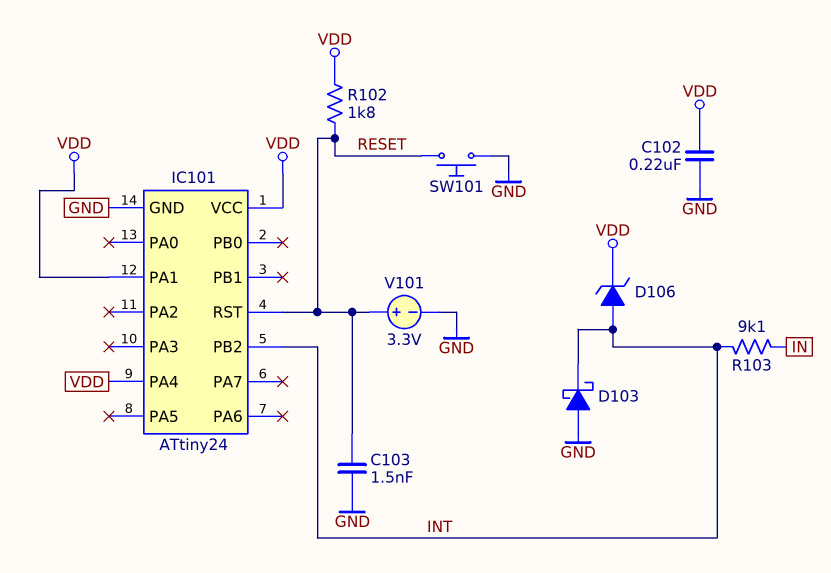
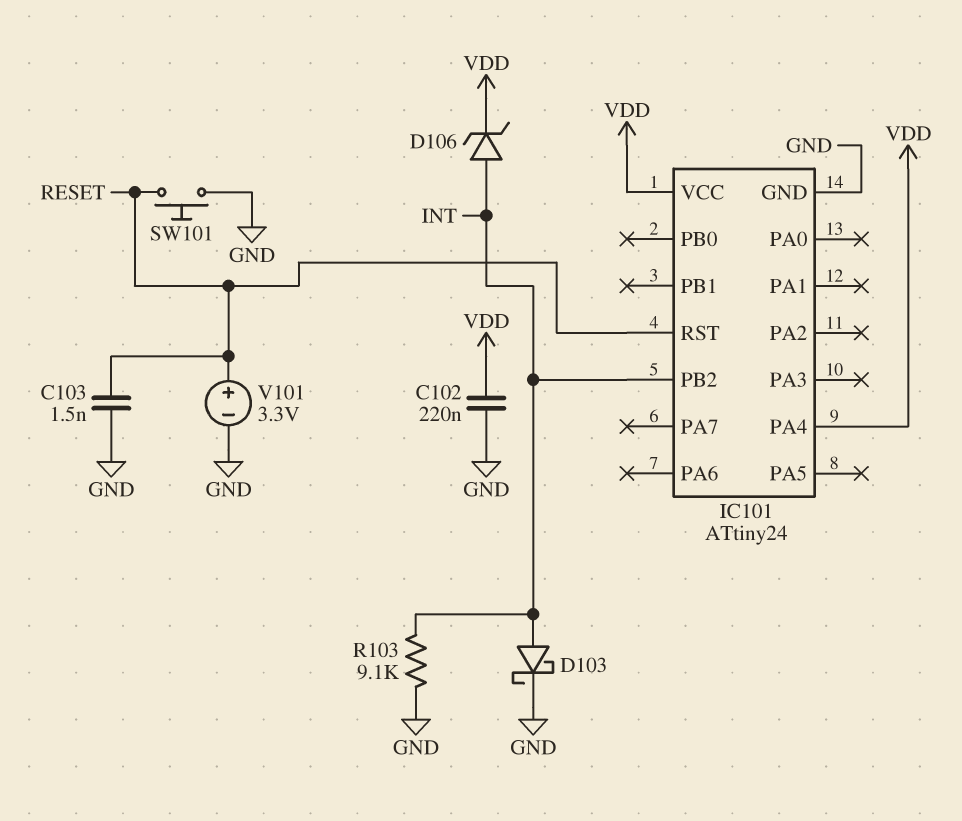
D103: schottky (A GND, K INT) -> schottky (A INT, K GND)
IC101 pin PA1: VDD -> none
R102: 1.8k (RESET, VDD) -> none
R103: 9.1k (IN, INT) -> 9.1k (GND, INT)

